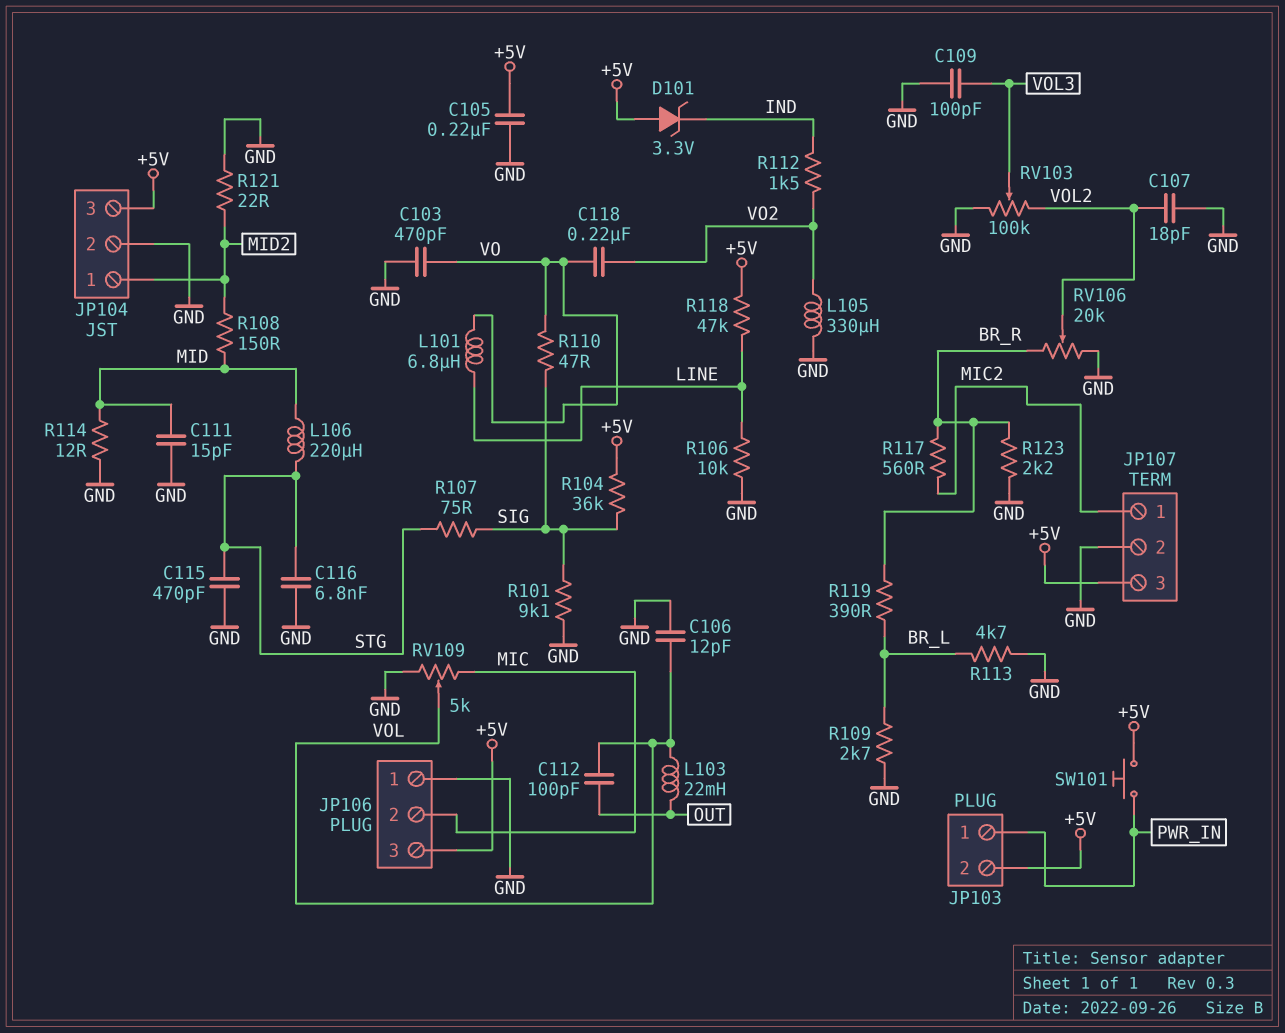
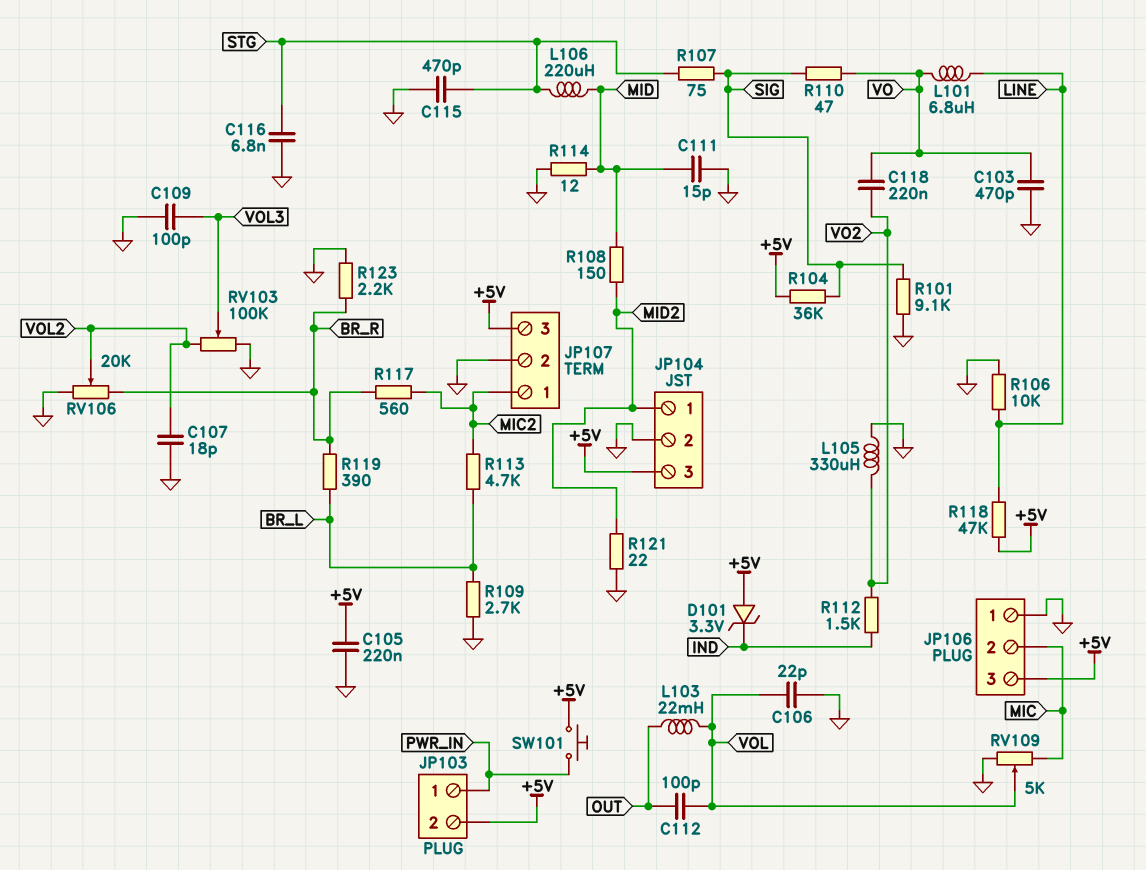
C106: 12pF (GND, VOL) -> 22pF (GND, VOL)
R113: 4.7k (BR_L, GND) -> 4.7k (BR_L, MIC2)

